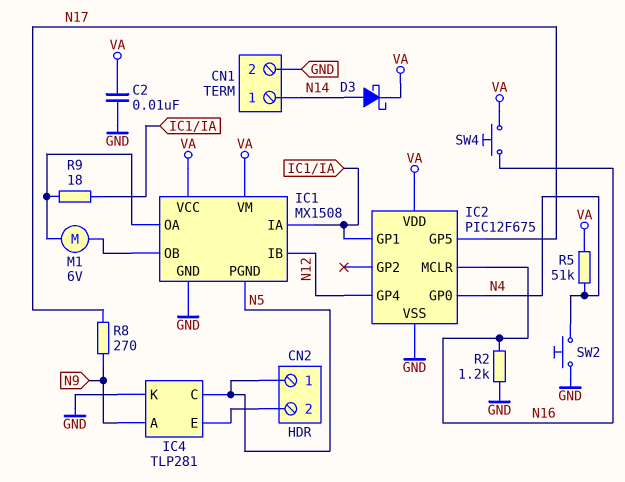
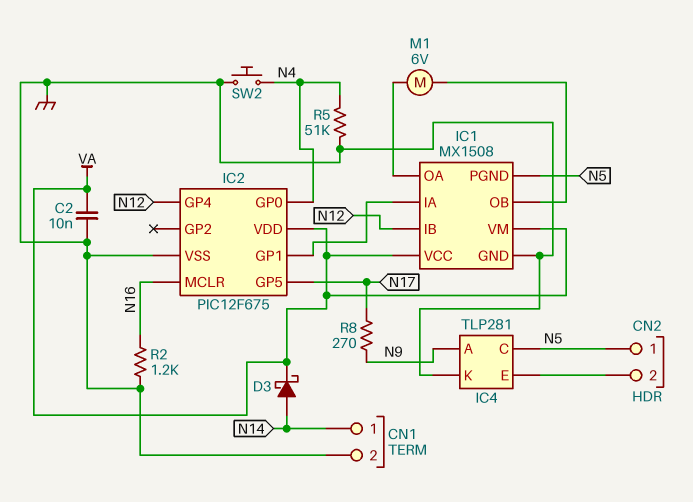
R5: 51k (N4, VA) -> 51k (GND, N4)
R9: 18 (IC1/IA, IC1/OA) -> none
SW4: button (N16, VA) -> none

